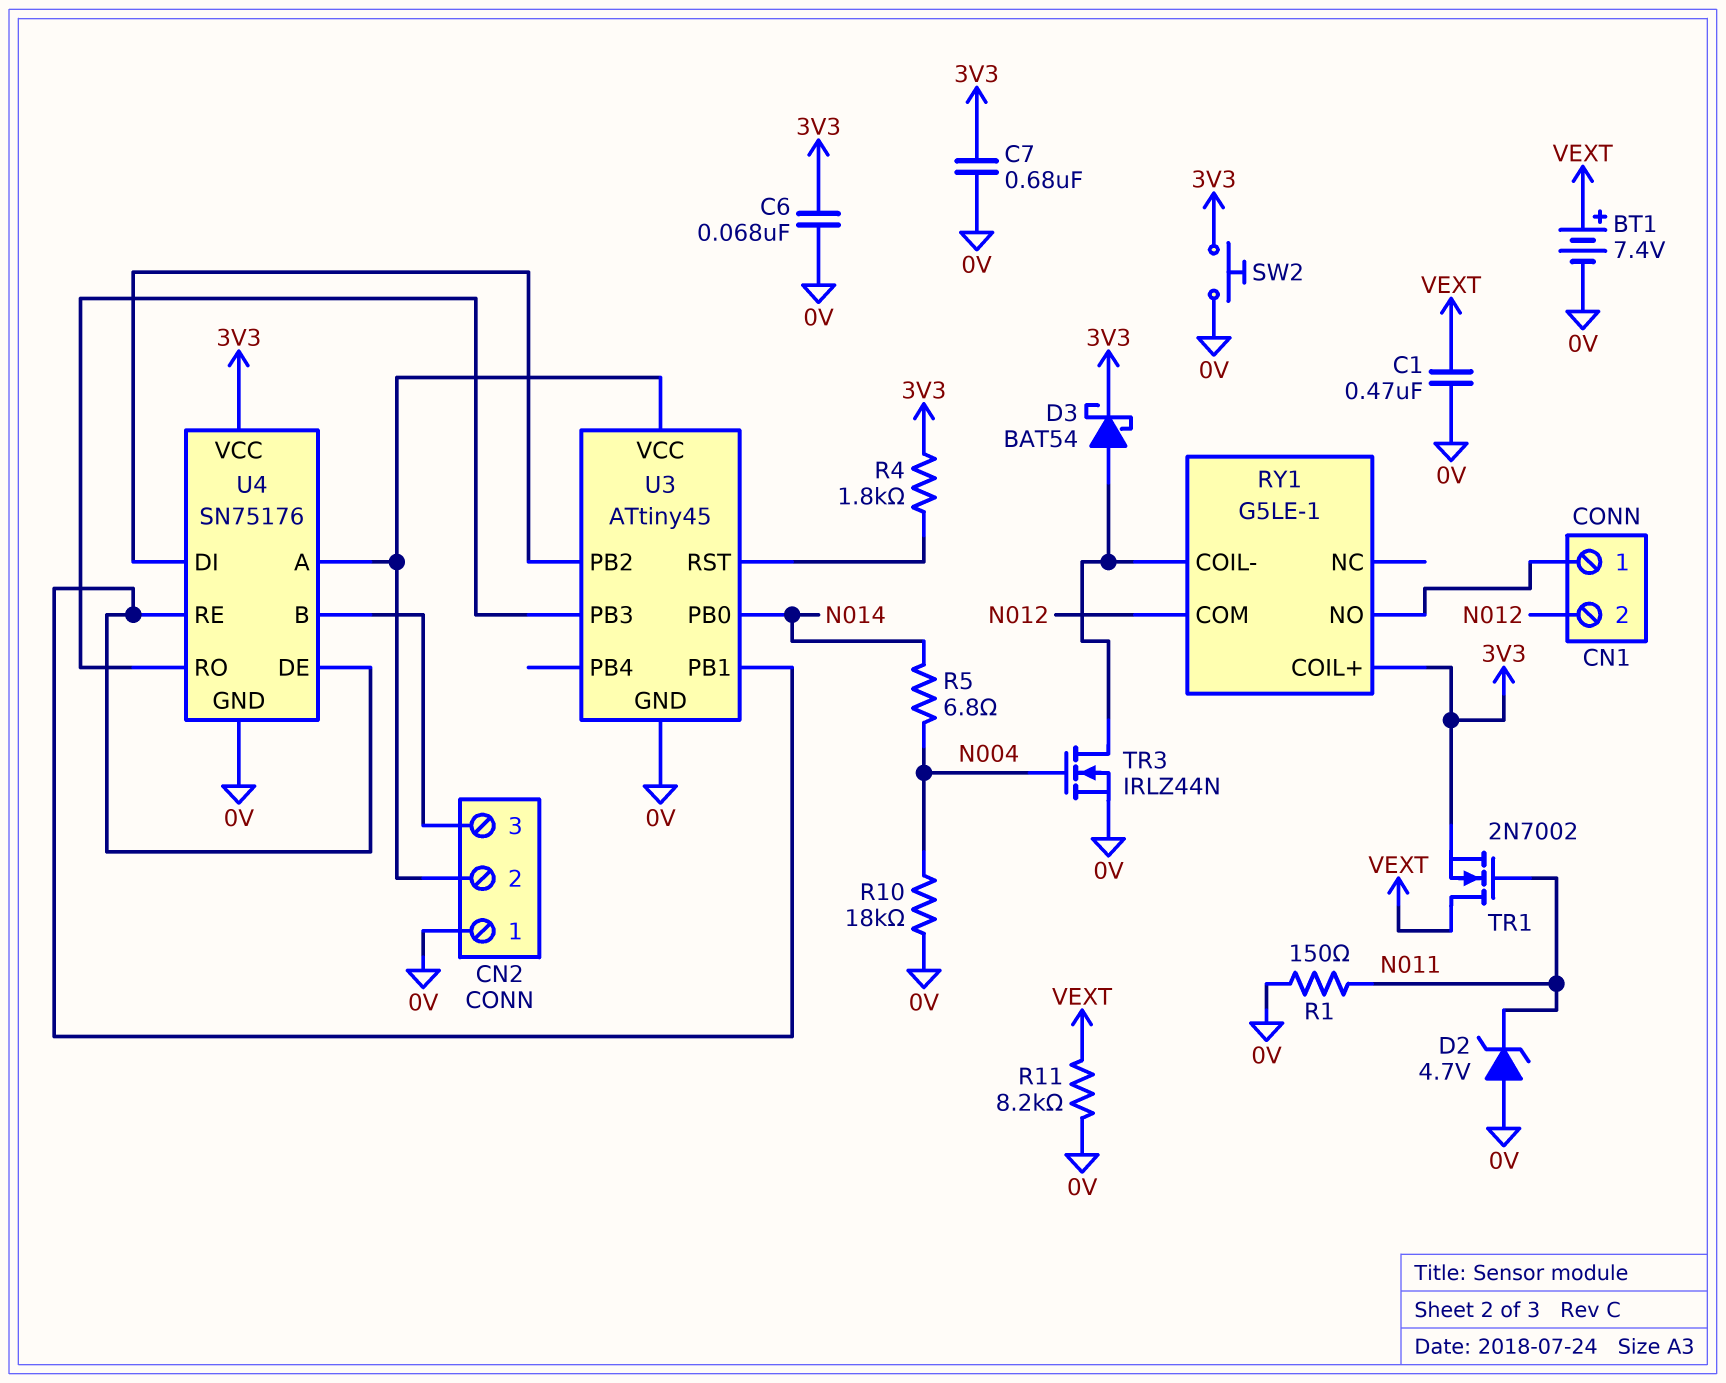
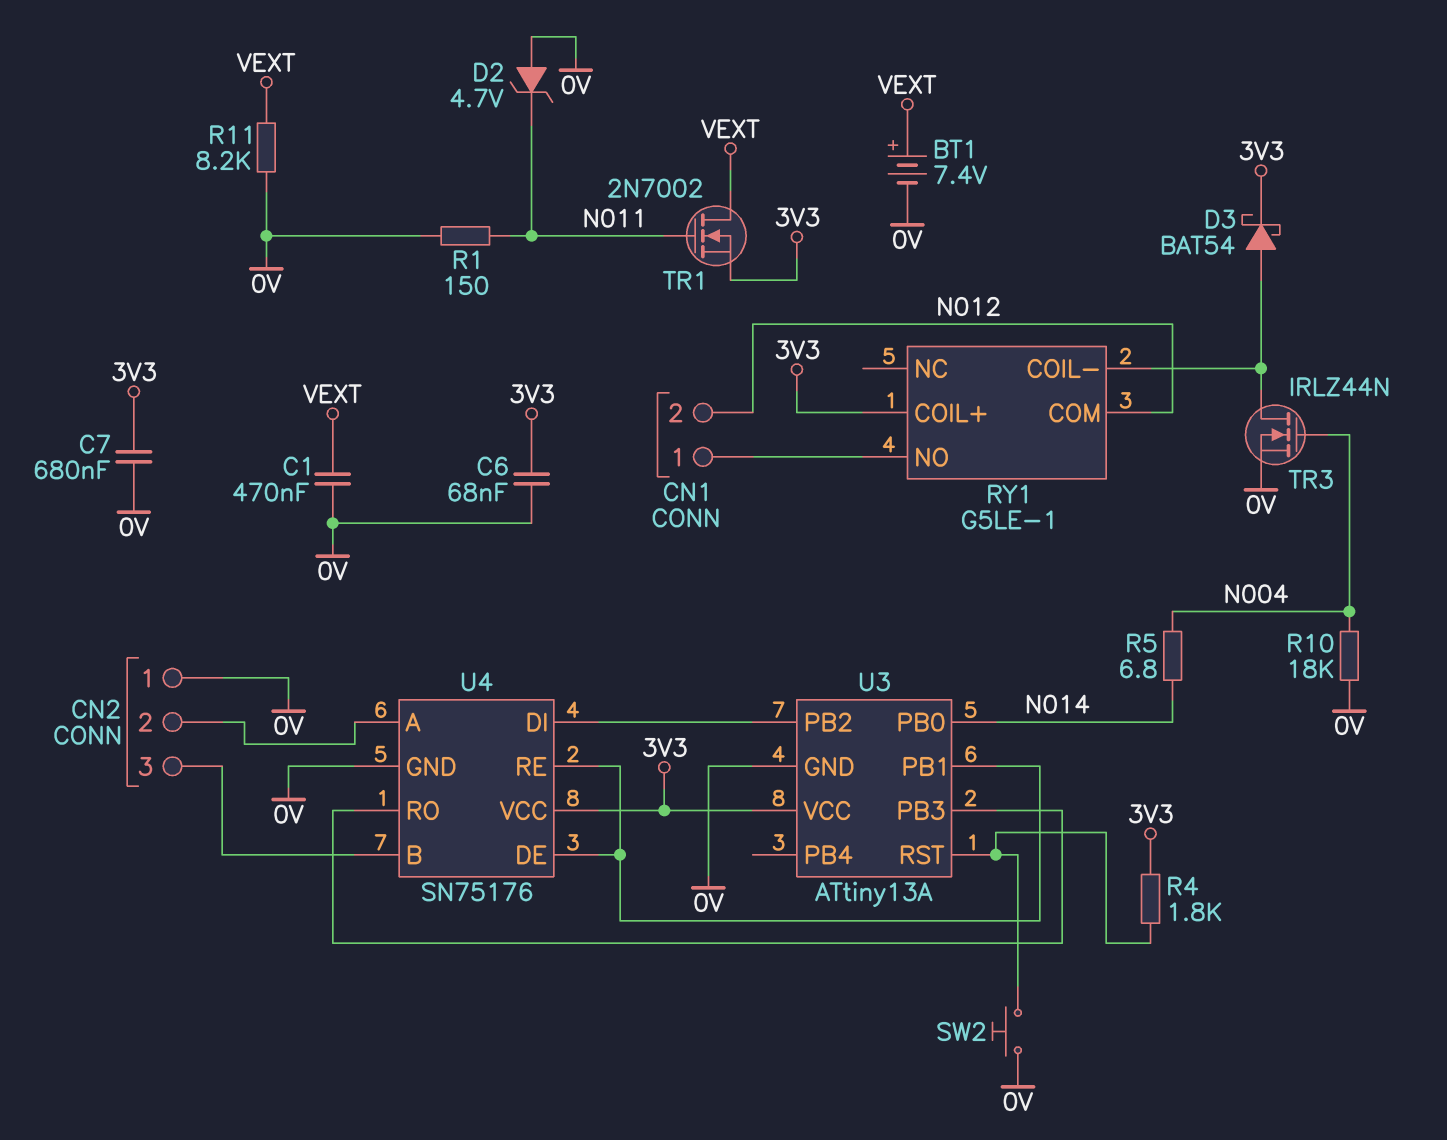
SW2: button (0V, 3V3) -> button (0V, U3/RST)
U3: ATtiny45 -> ATtiny13A
U3 pin VCC: CN2/2 -> 3V3

